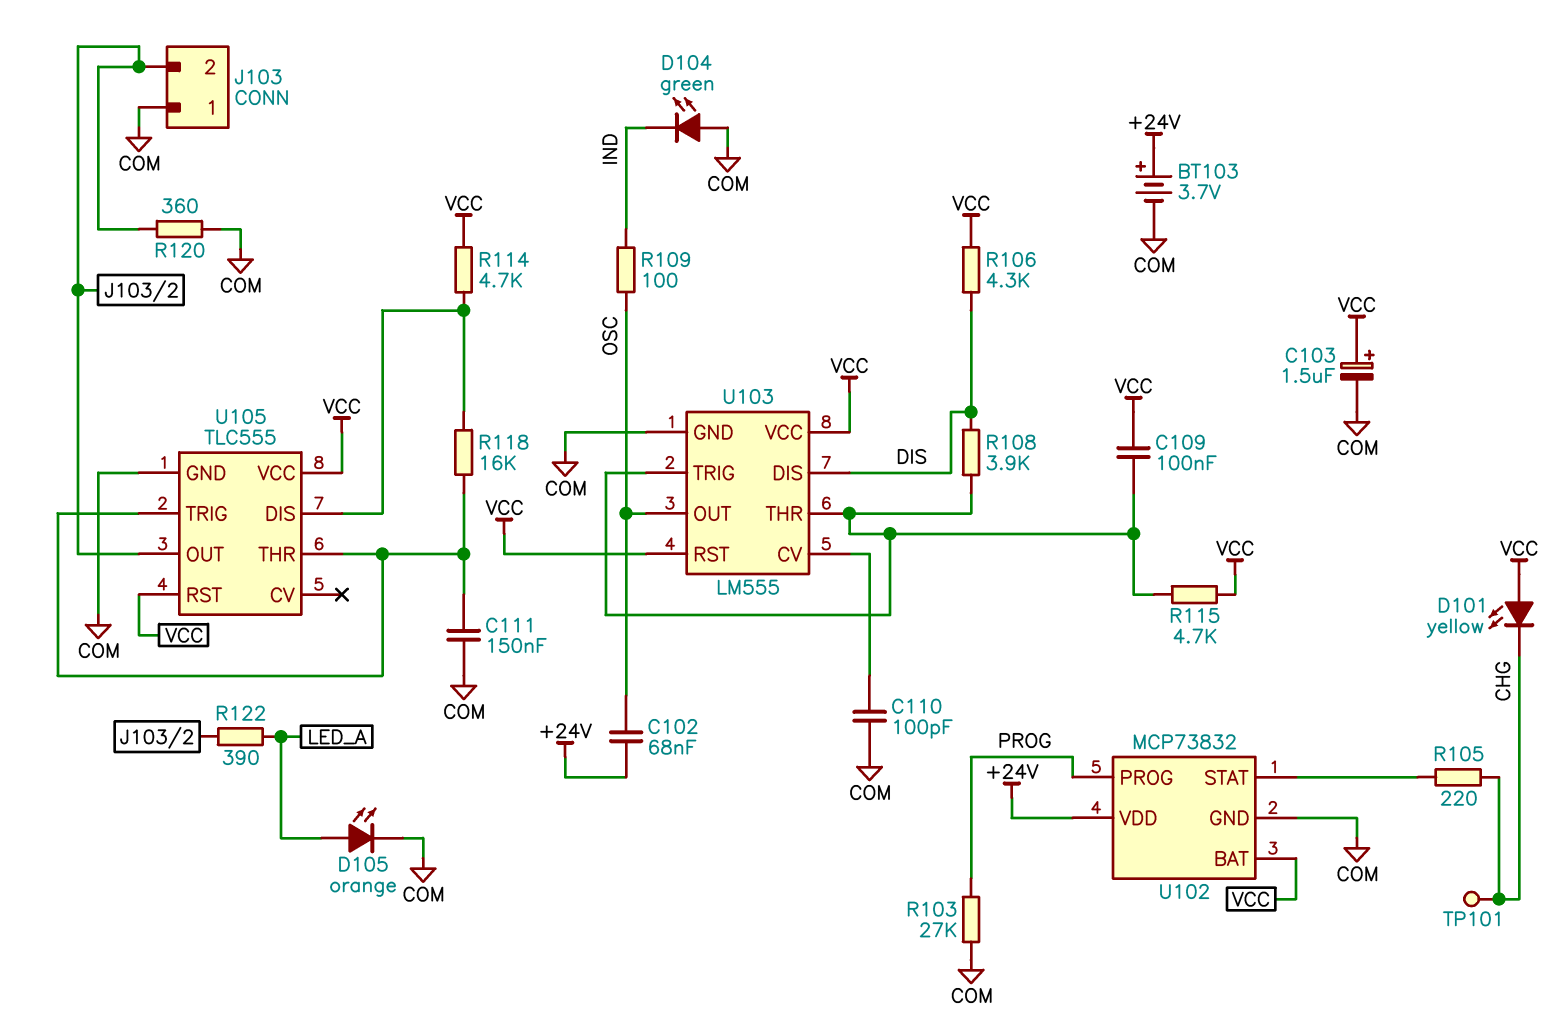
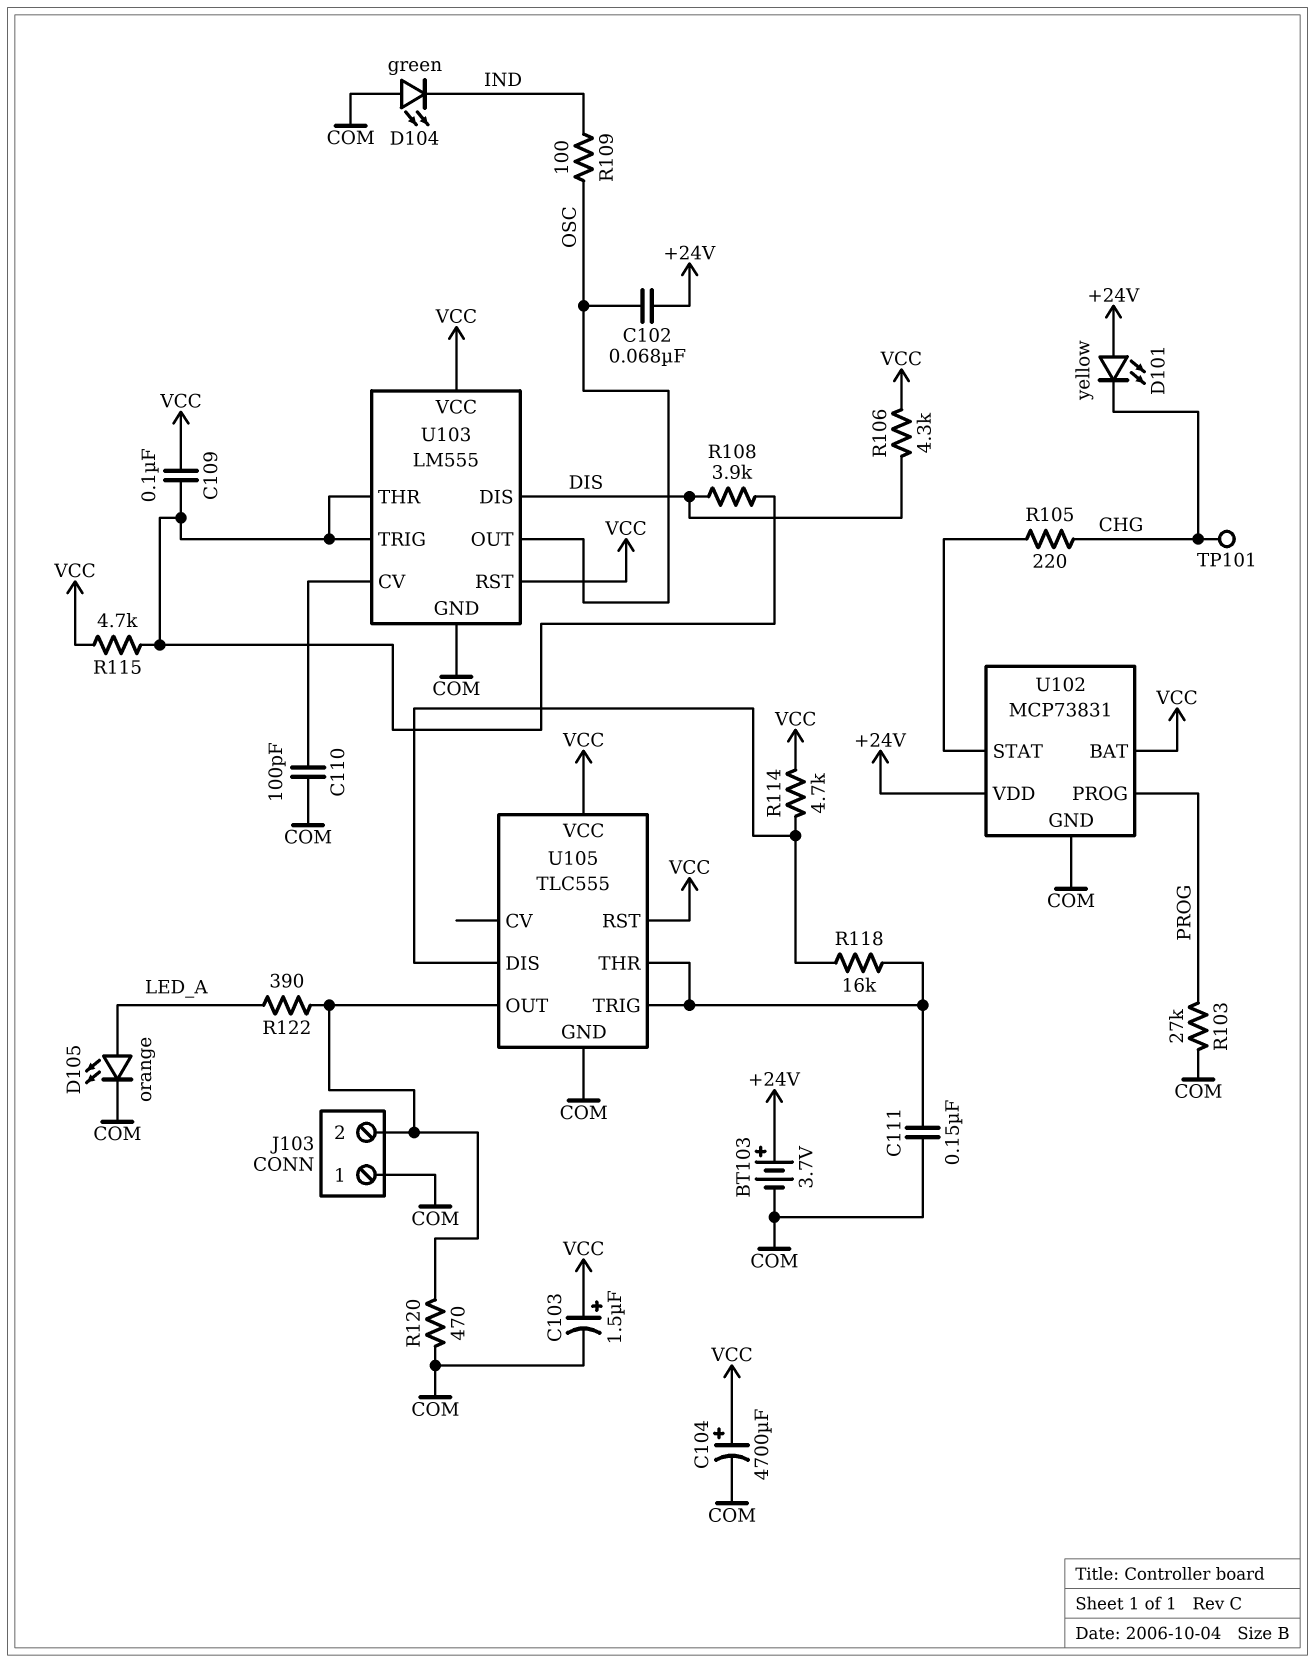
C104: none -> 4700uF (plus VCC, minus COM)
D101: LED yellow (A VCC, K CHG) -> LED yellow (A +24V, K CHG)
R120: 360 (COM, J103/2) -> 470 (COM, J103/2)
U102: MCP73832 -> MCP73831

